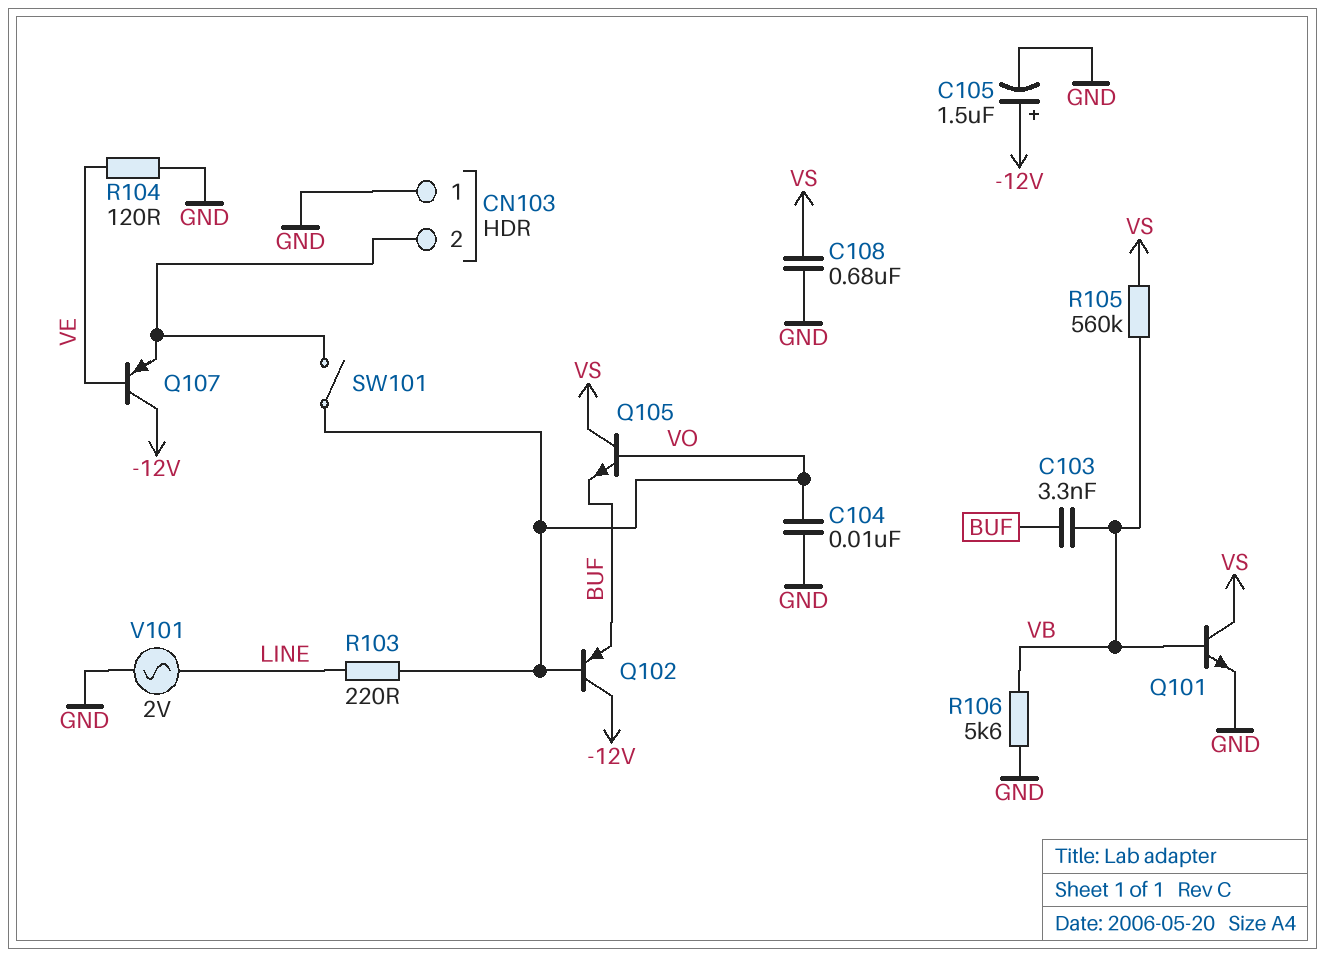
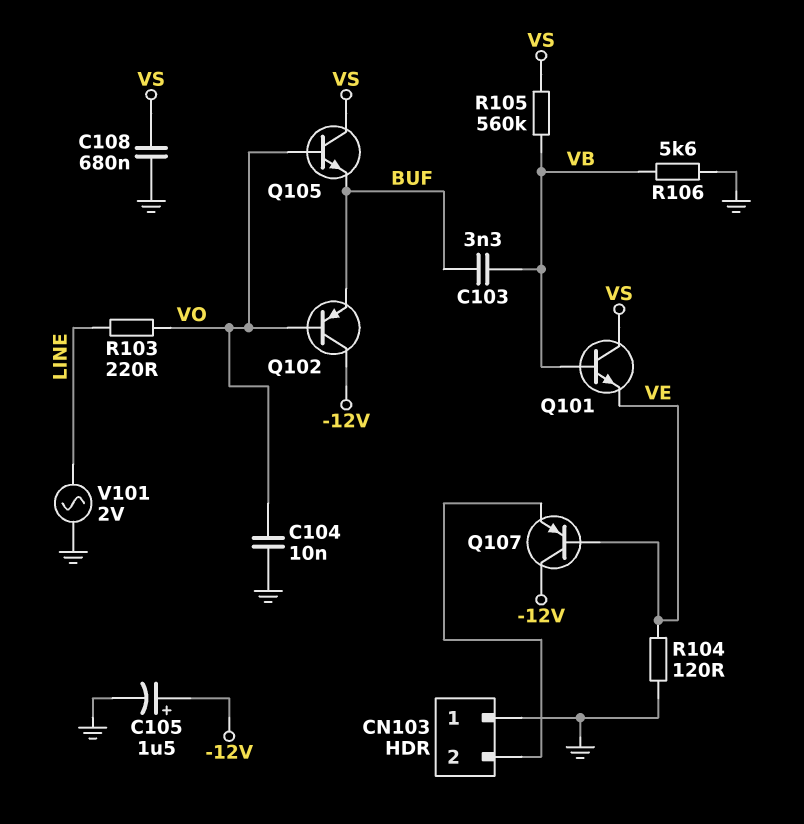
Q101: NPN (B VB, C VS, E GND) -> NPN (B VB, C VS, E VE)
SW101: switch (CN103/2, VO) -> none

